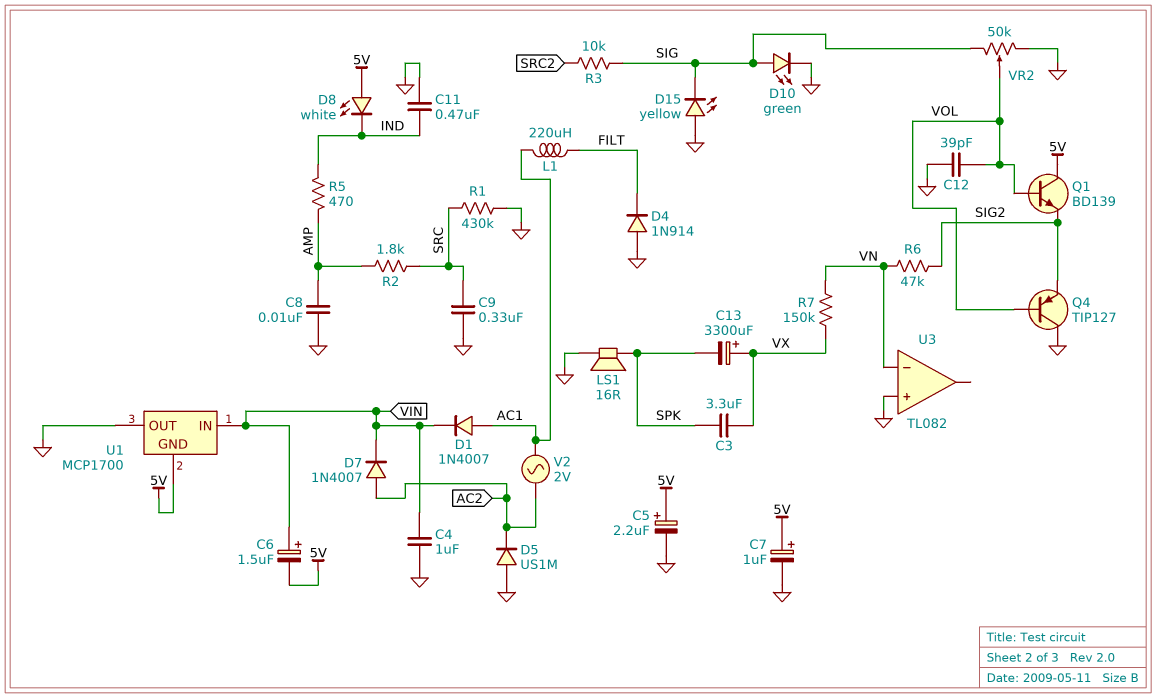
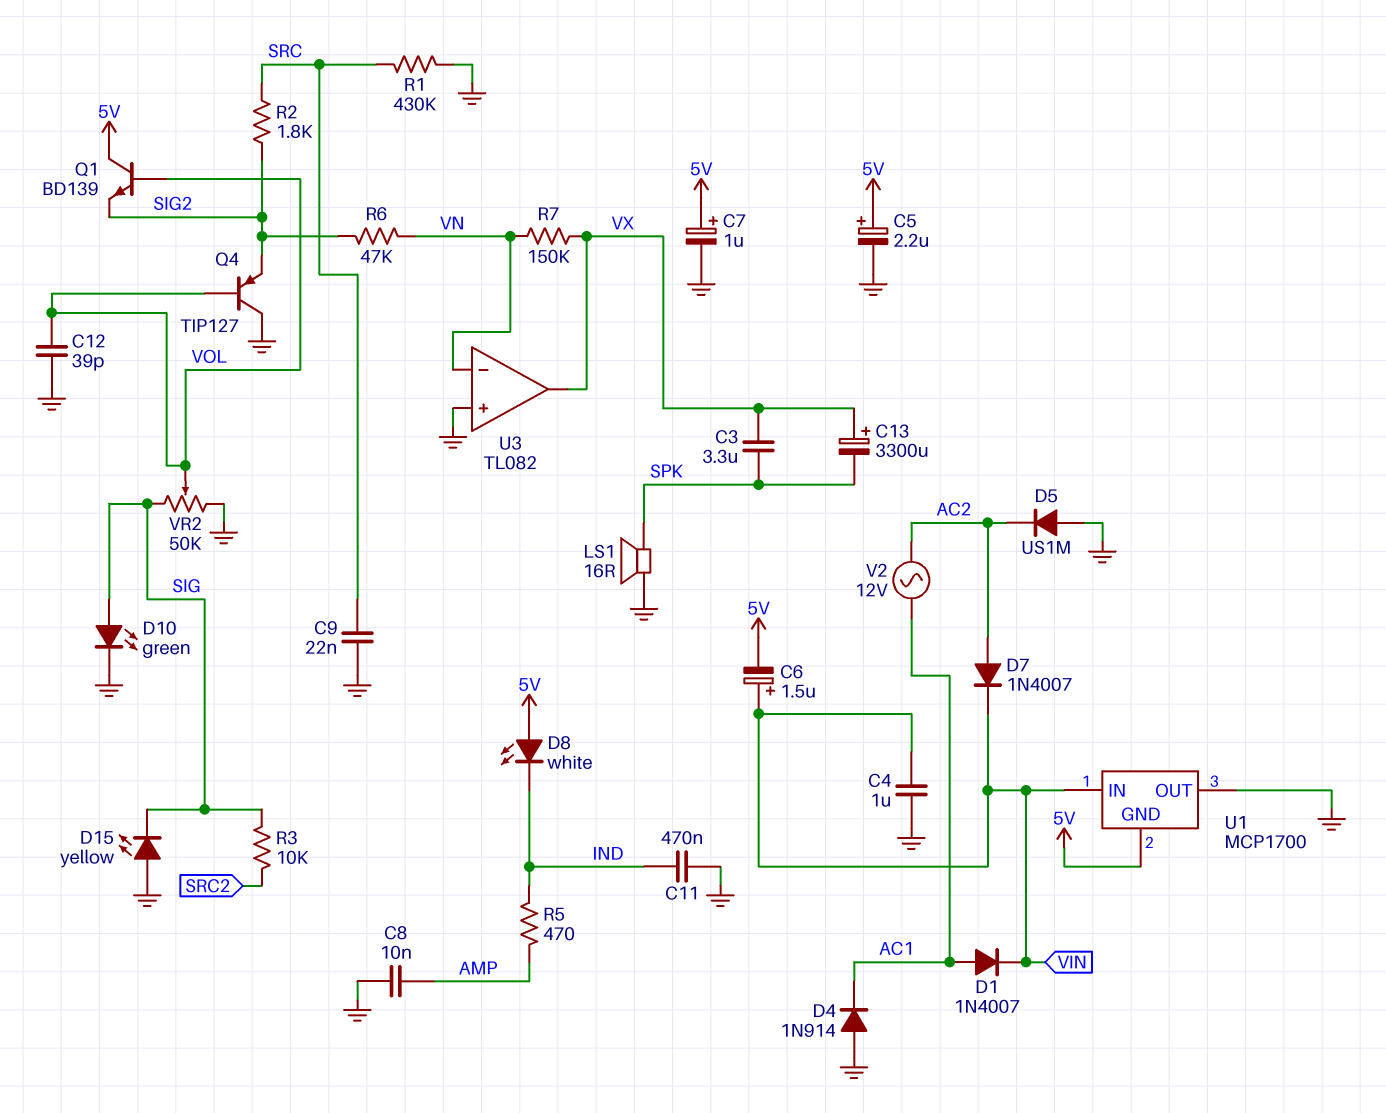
C9: 330nF (GND, SRC) -> 22nF (GND, SRC)
D4: diode 1N914 (A GND, K FILT) -> diode 1N914 (A GND, K AC1)
L1: 220uH (AC1, FILT) -> none
R2: 1.8k (AMP, SRC) -> 1.8k (SIG2, SRC)
U3 pin out: none -> VX
V2: AC 2V (AC1, AC2) -> AC 12V (AC1, AC2)

